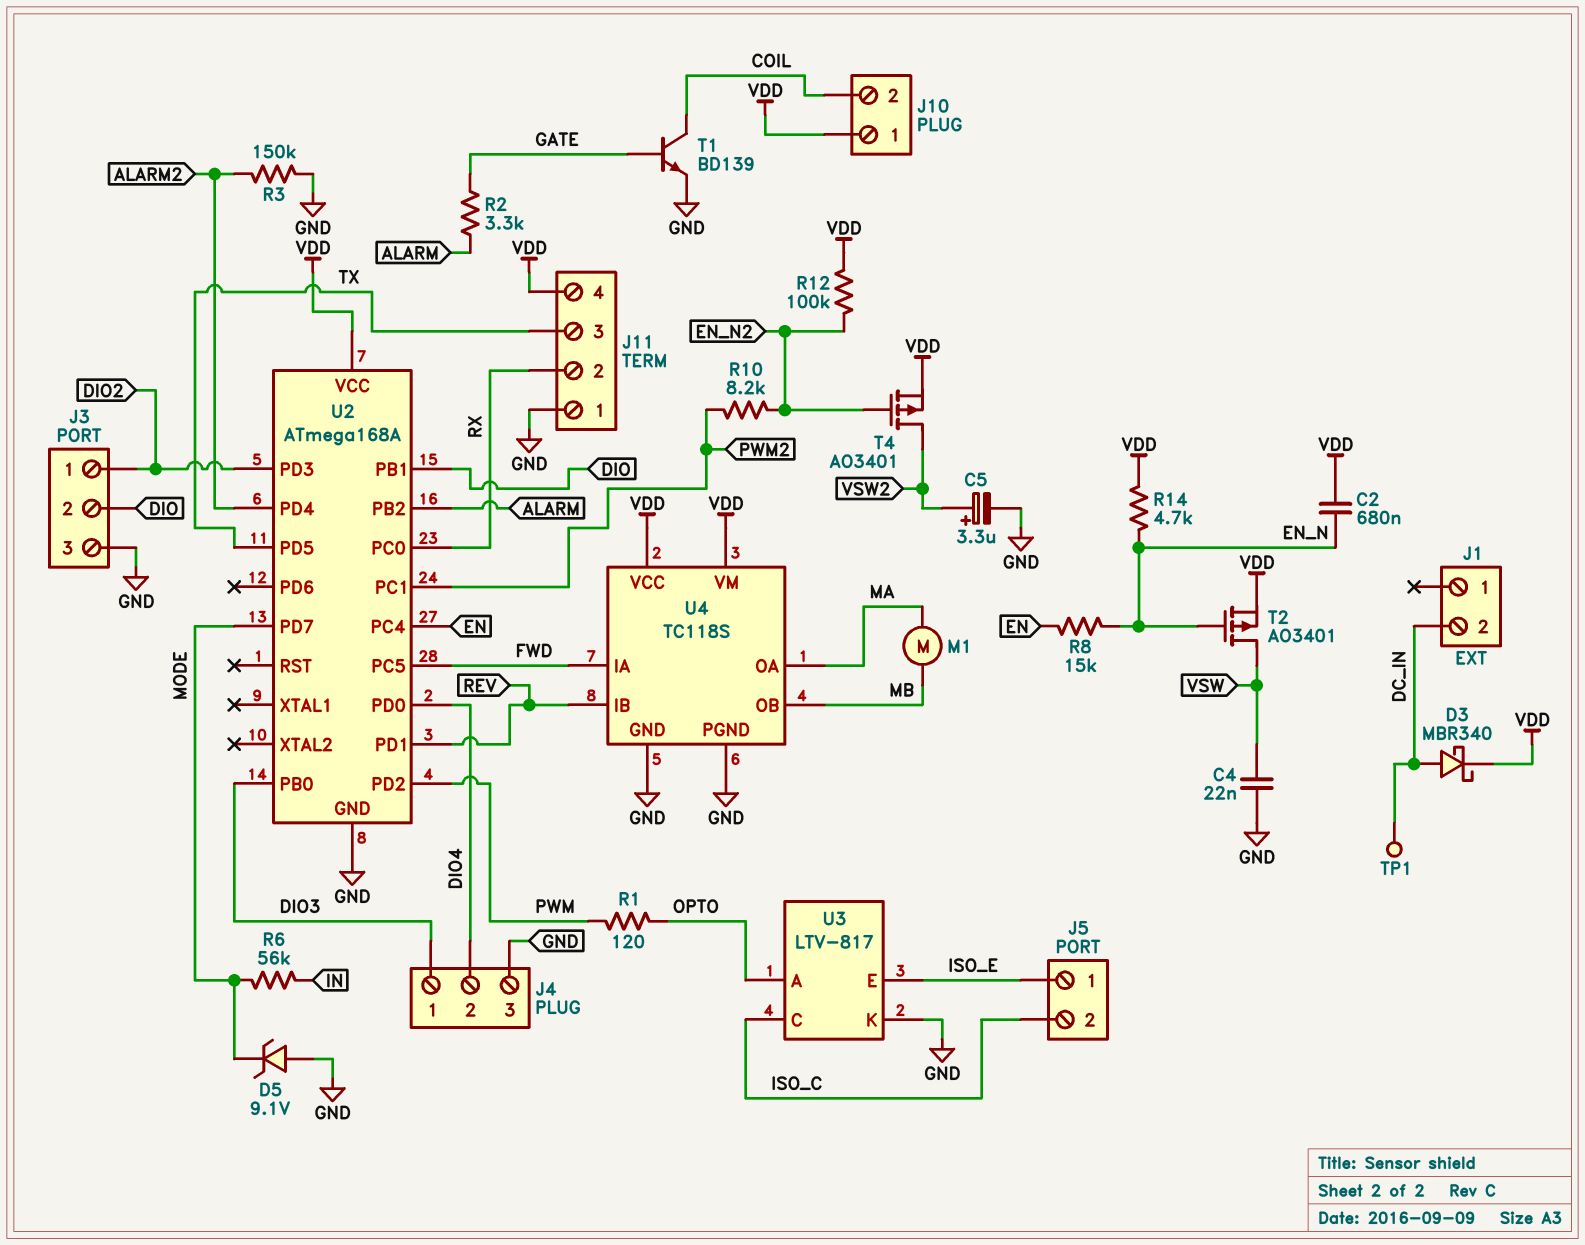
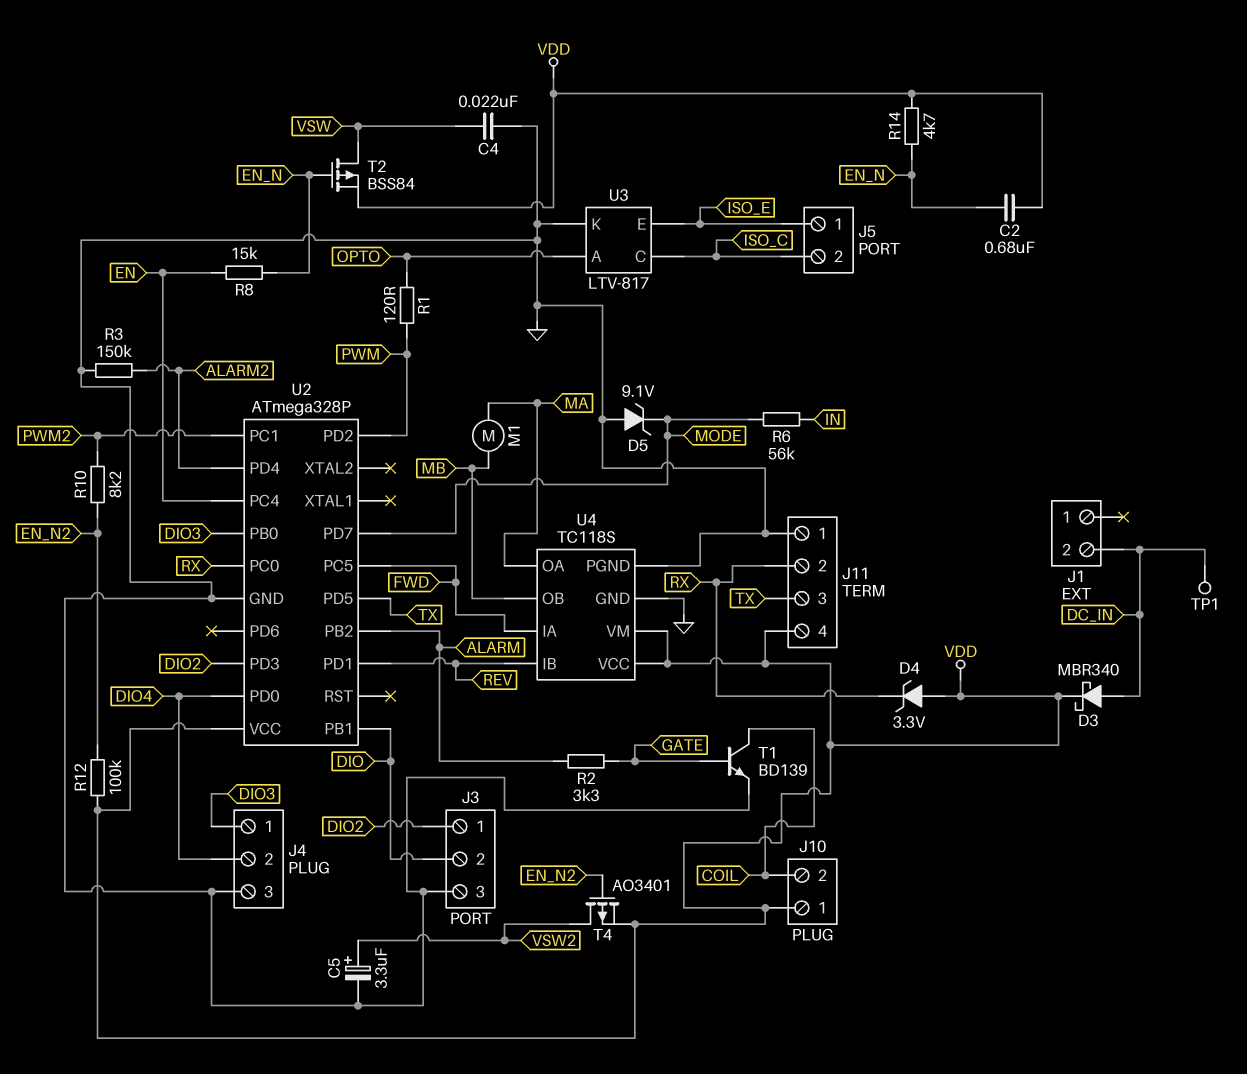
D4: none -> zener 3.3V (A VDD, K RX)
T2: PMOS AO3401 (G EN_N, D VSW, S VDD) -> PMOS BSS84 (G EN_N, D VSW, S VDD)
U2: ATmega168A -> ATmega328P

